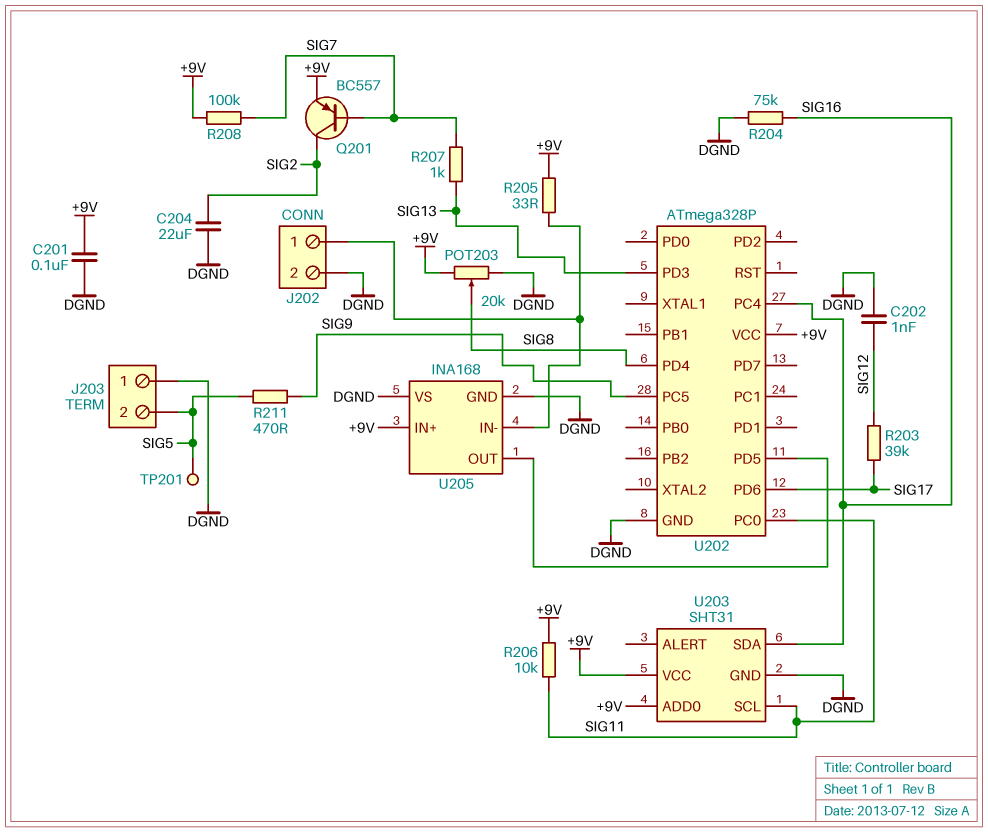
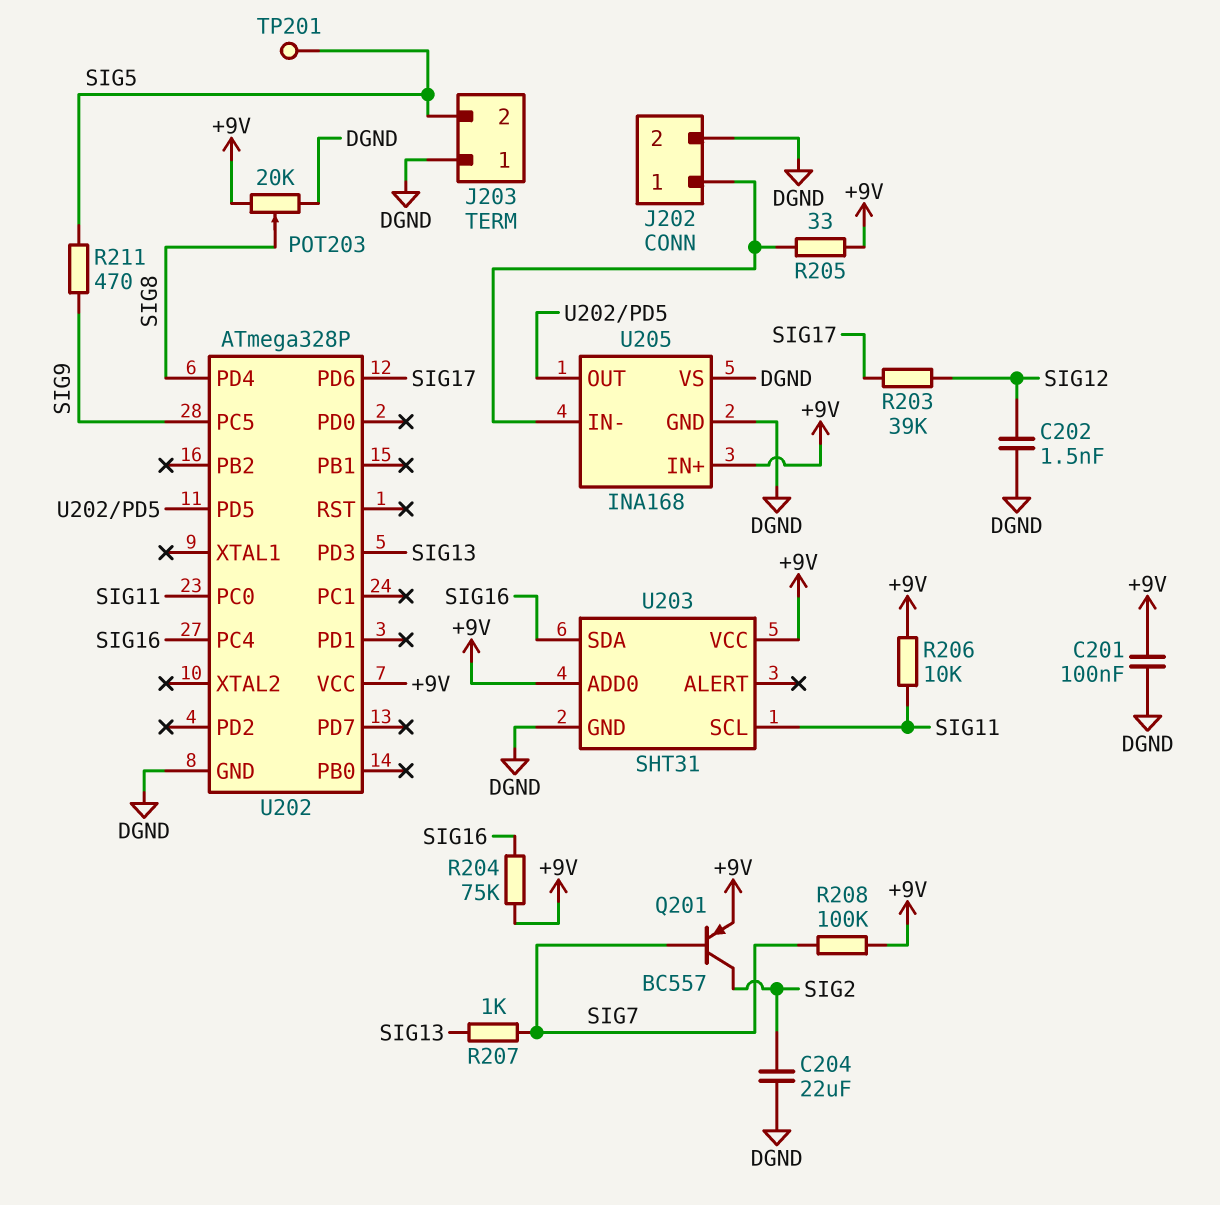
C202: 1nF (DGND, SIG12) -> 1.5nF (DGND, SIG12)
R204: 75k (DGND, SIG16) -> 75k (+9V, SIG16)

